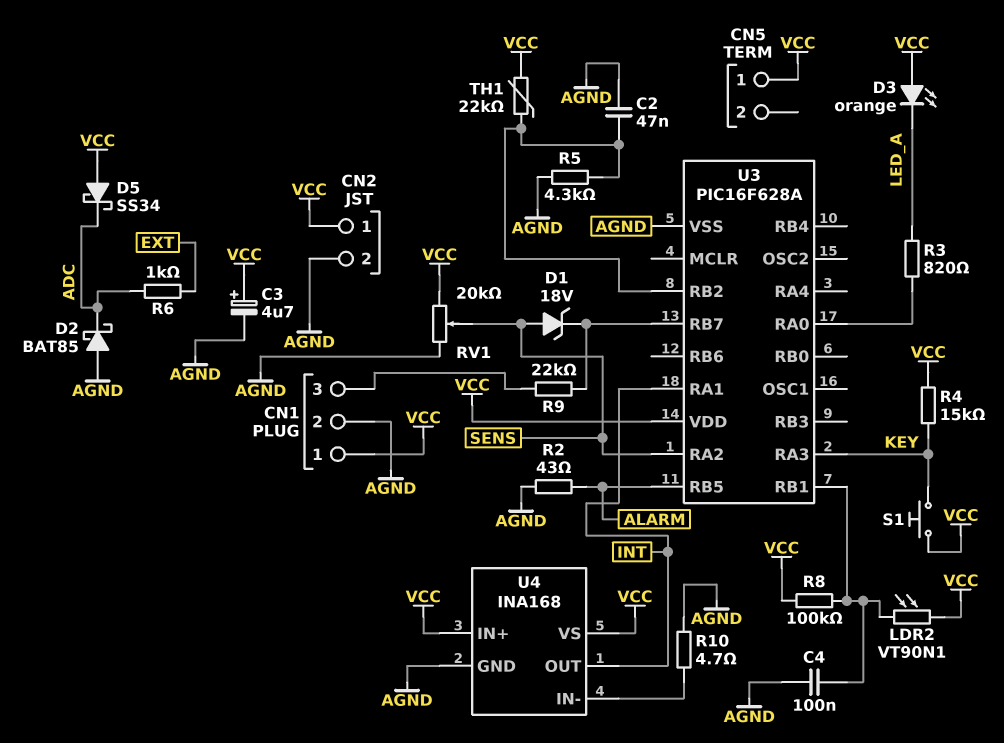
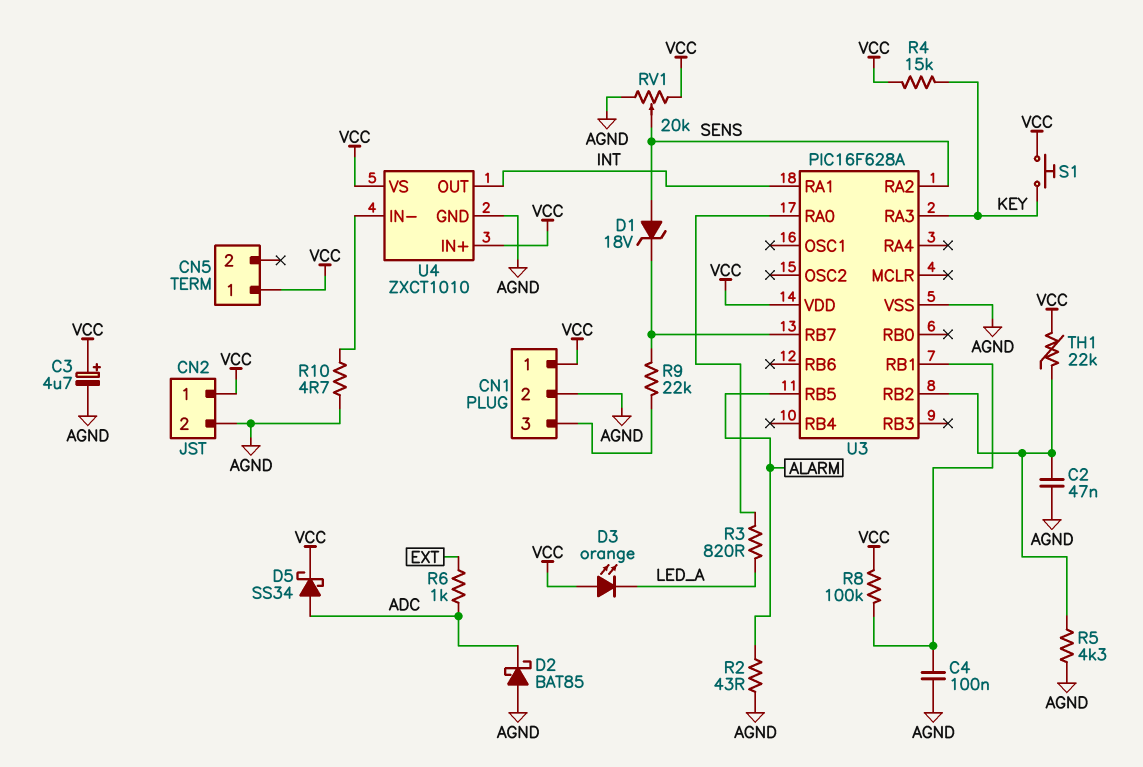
D5: schottky SS34 (A VCC, K ADC) -> schottky SS34 (A ADC, K VCC)
LDR2: VT90N1 (U3/RB1, VCC) -> none
U4: INA168 -> ZXCT1010

